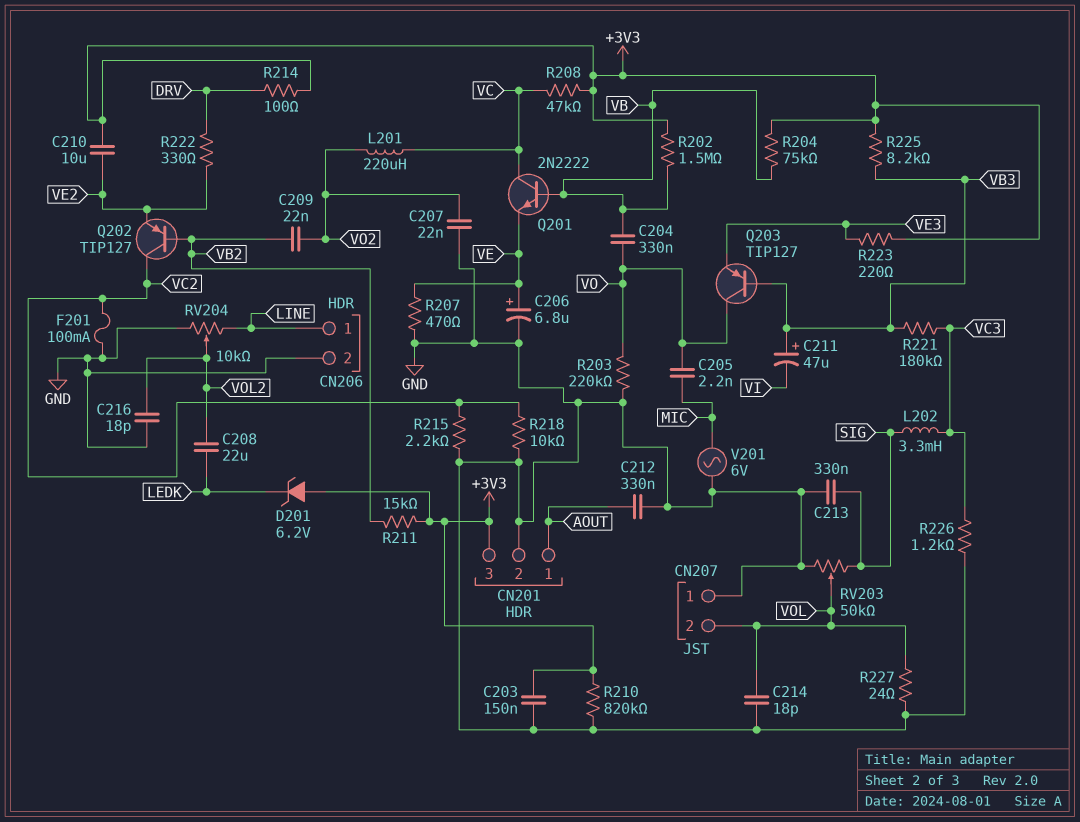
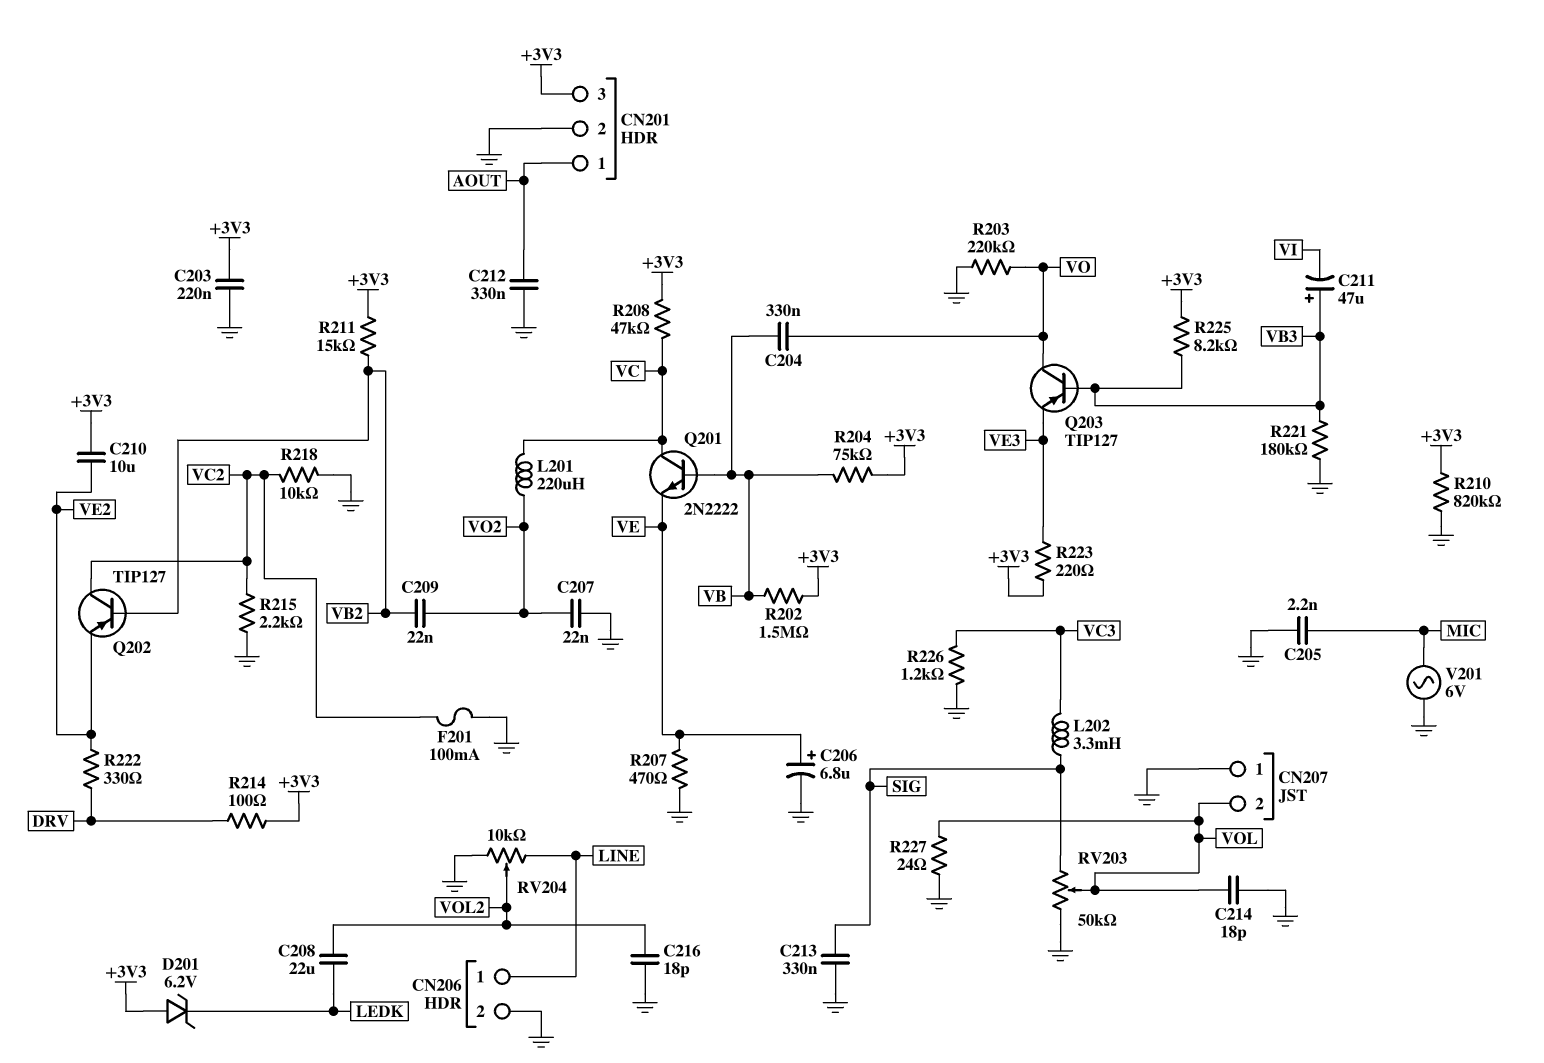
C203: 150nF (+3V3, GND) -> 220nF (+3V3, GND)
C205: 2.2nF (MIC, VO) -> 2.2nF (GND, MIC)
R221: 180k (VB3, VC3) -> 180k (GND, VB3)

